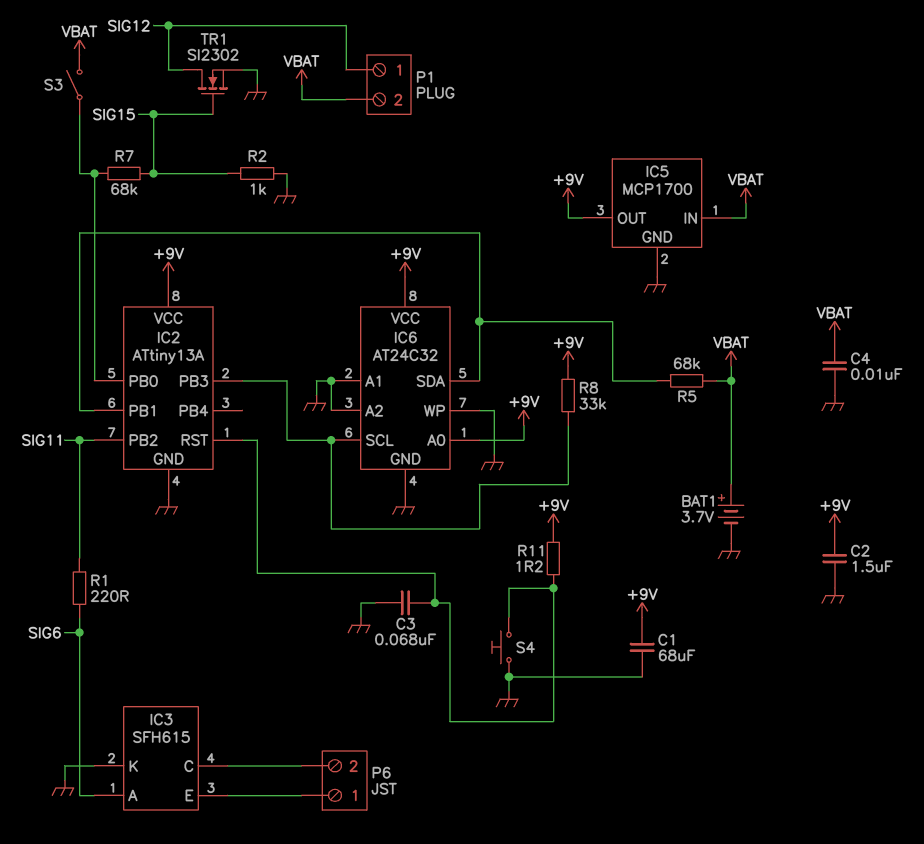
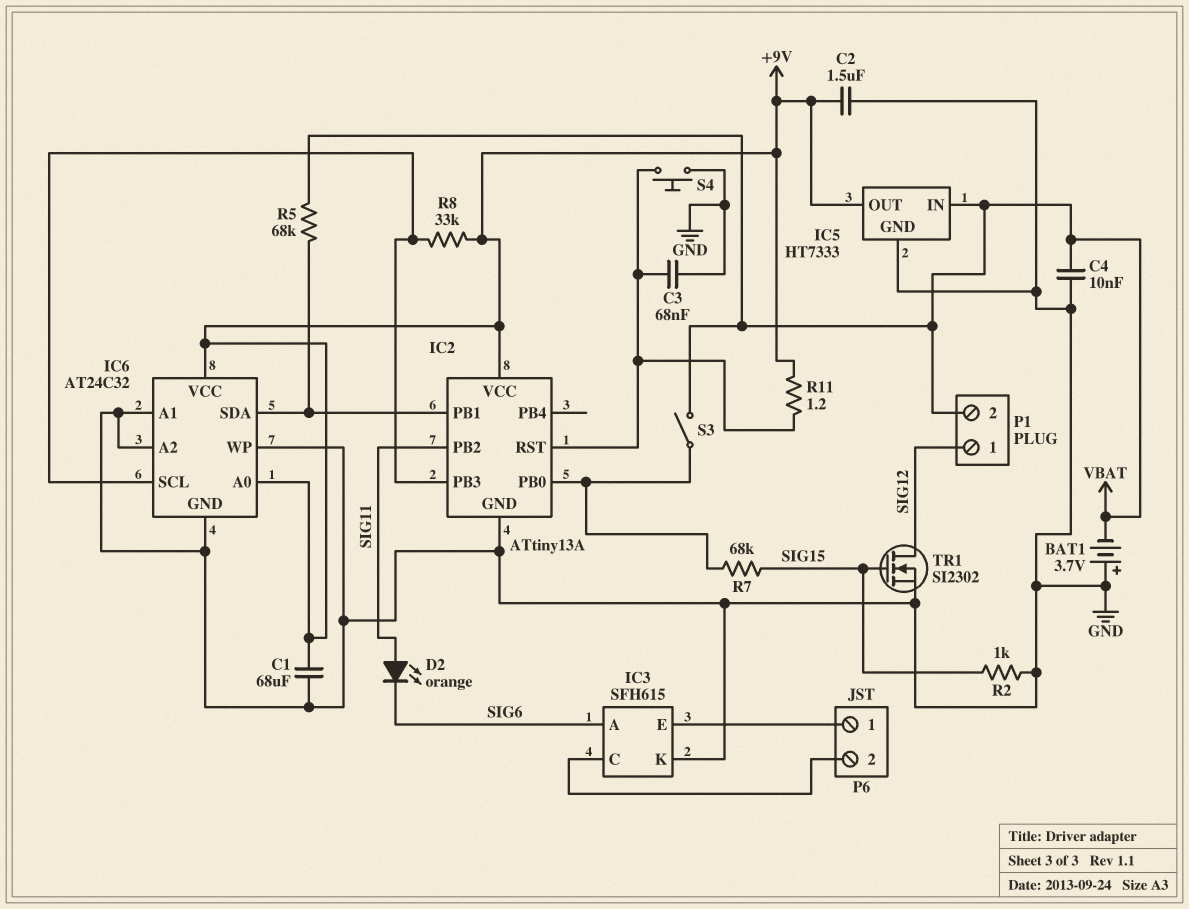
BAT1: 3.7V (plus VBAT, minus GND) -> 3.7V (plus GND, minus VBAT)
D2: none -> LED orange (A SIG11, K SIG6)
IC5: MCP1700 -> HT7333
R1: 220 (SIG6, SIG11) -> none

